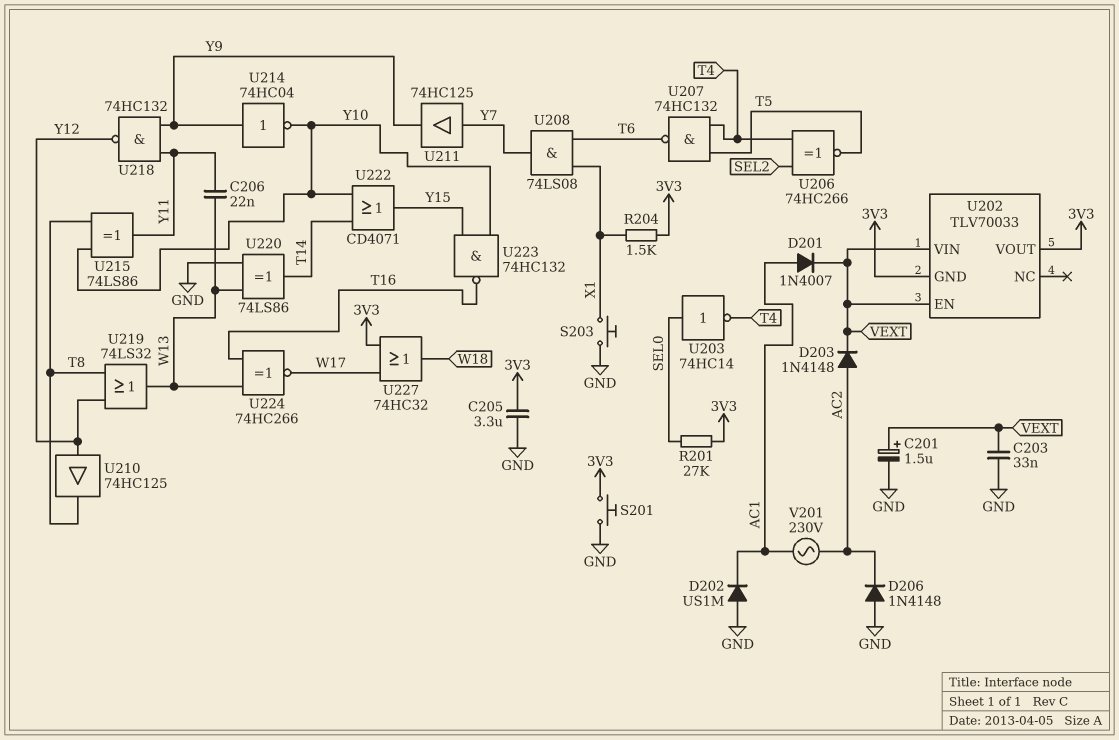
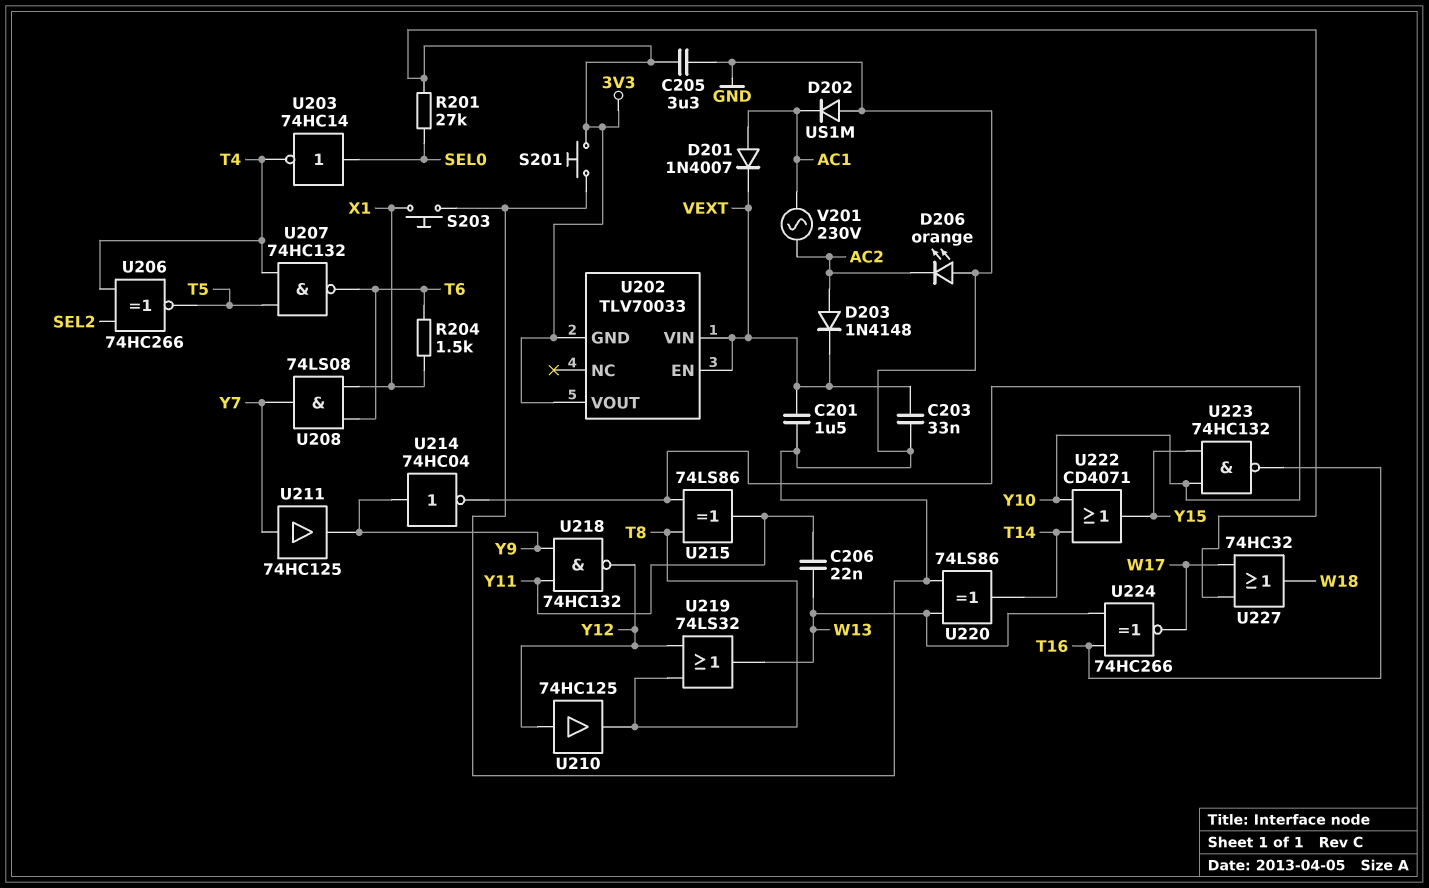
C201: 1.5uF (plus VEXT, minus GND) -> 1.5uF (GND, VEXT)
D206: diode 1N4148 (A GND, K AC2) -> LED orange (A GND, K AC2)
R204: 1.5k (3V3, X1) -> 1.5k (T6, X1)

